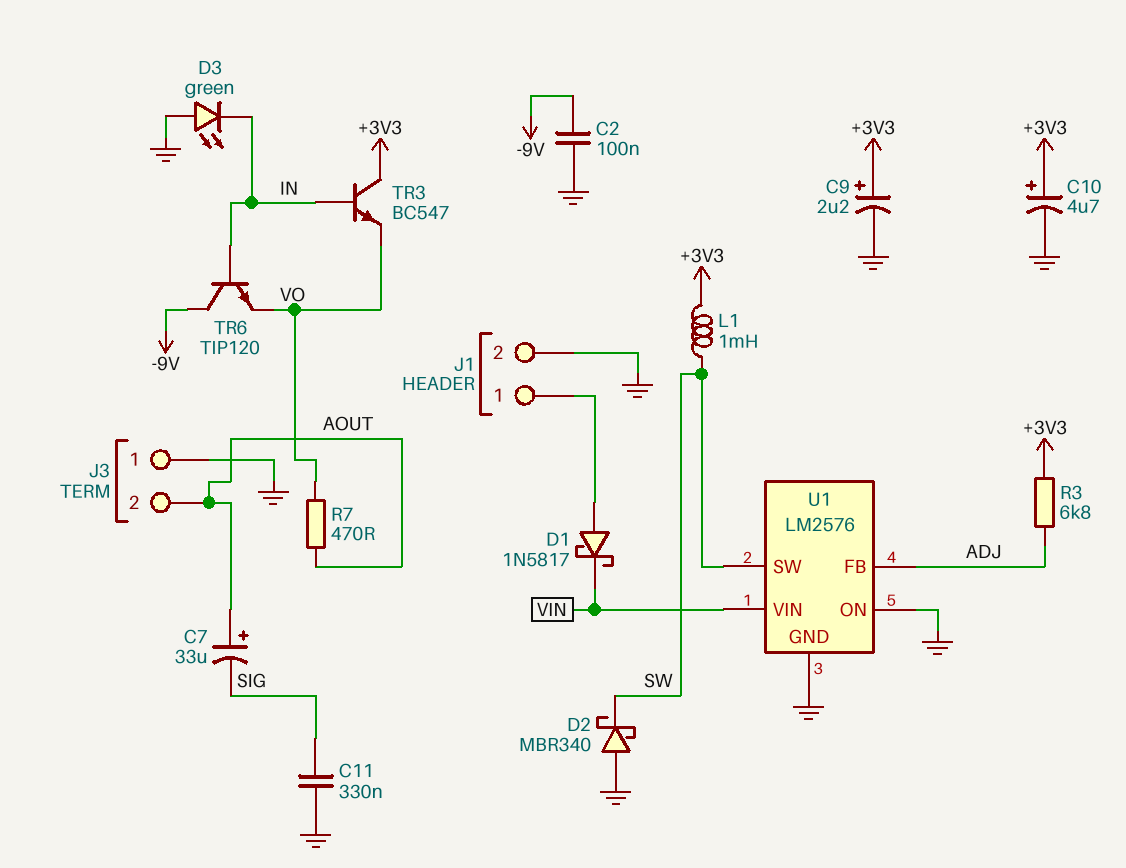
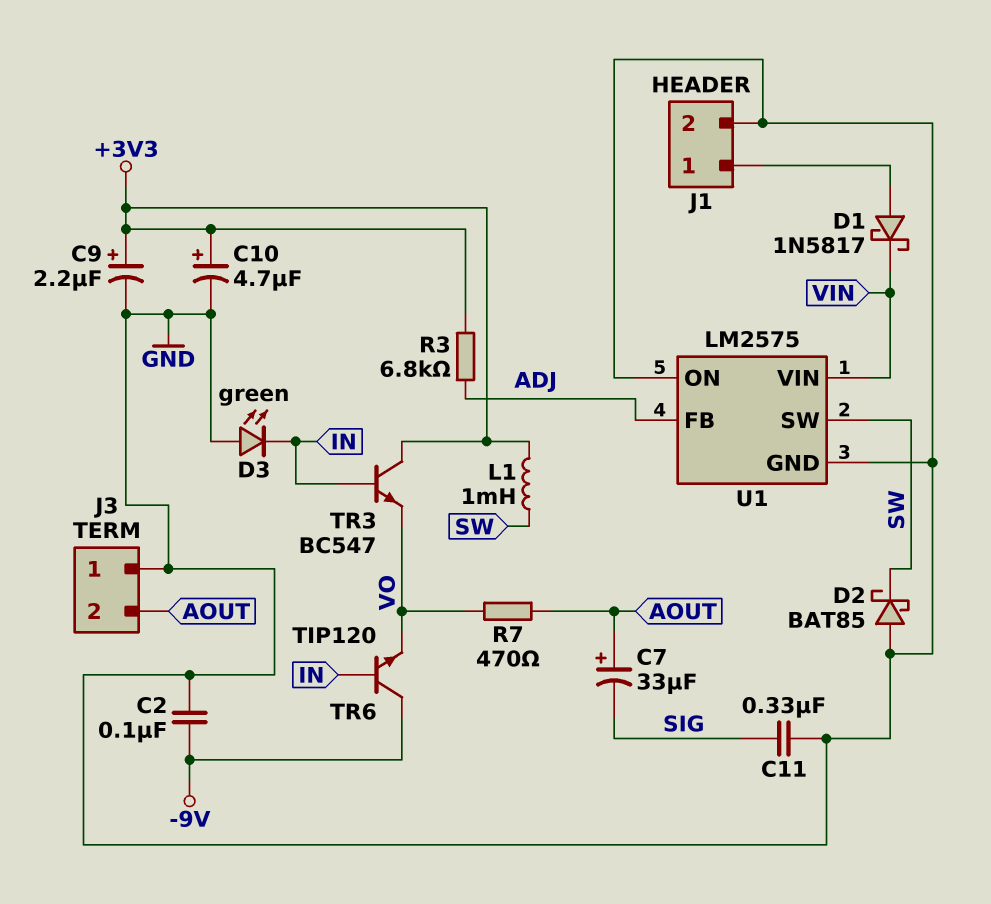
D2: schottky MBR340 (A GND, K SW) -> schottky BAT85 (A GND, K SW)
U1: LM2576 -> LM2575

